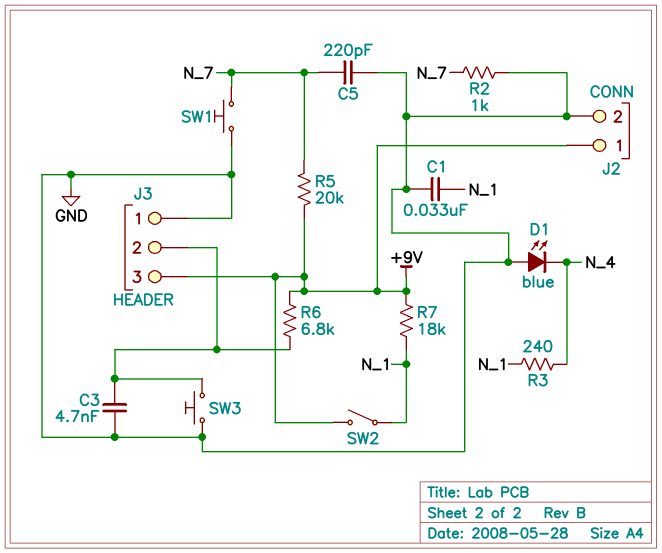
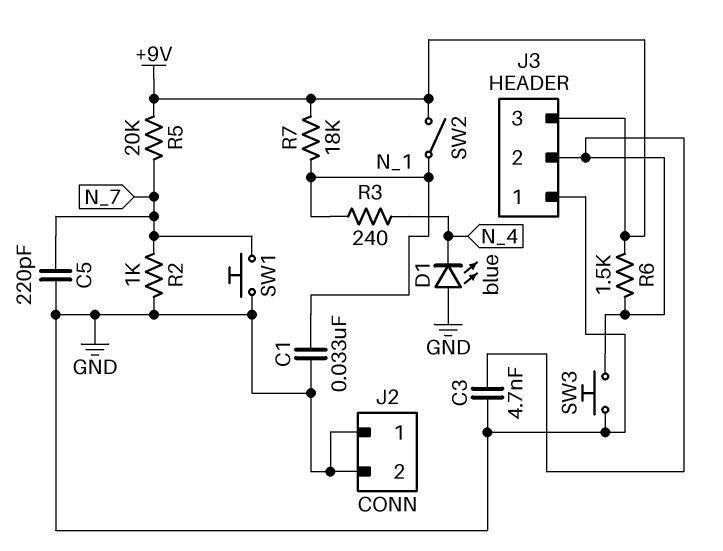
J2 pin 1: +9V -> GND
R6: 6.8k (+9V, J3/2) -> 1.5k (+9V, J3/2)

